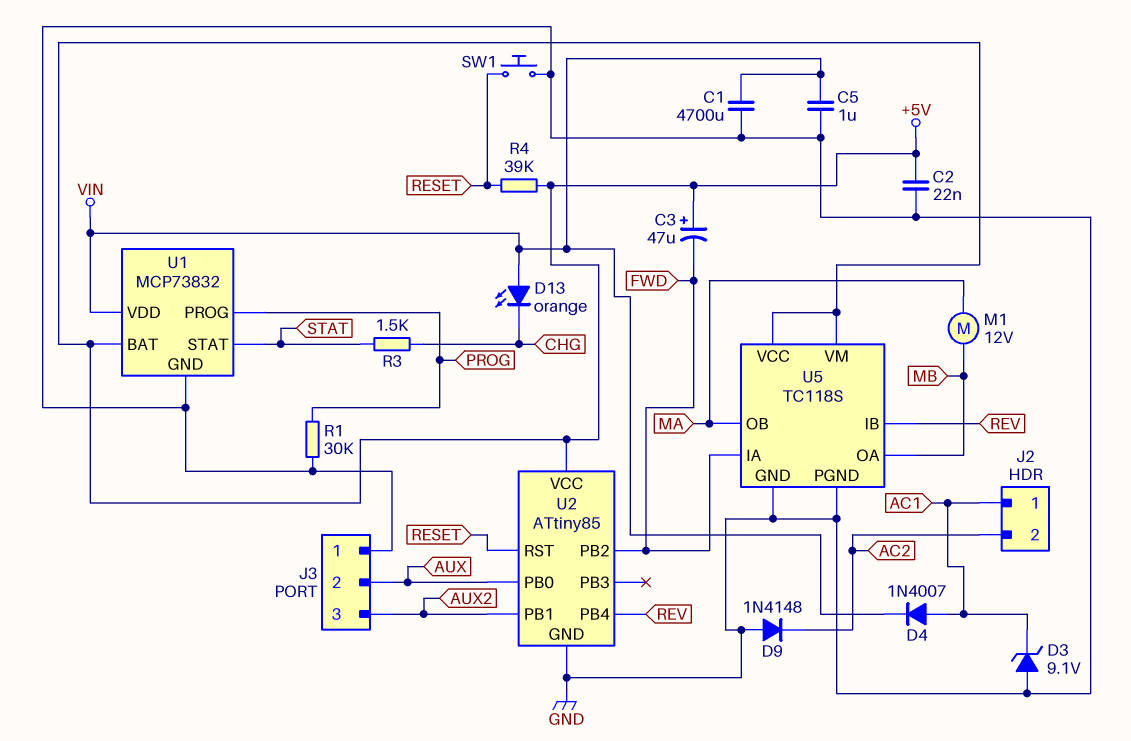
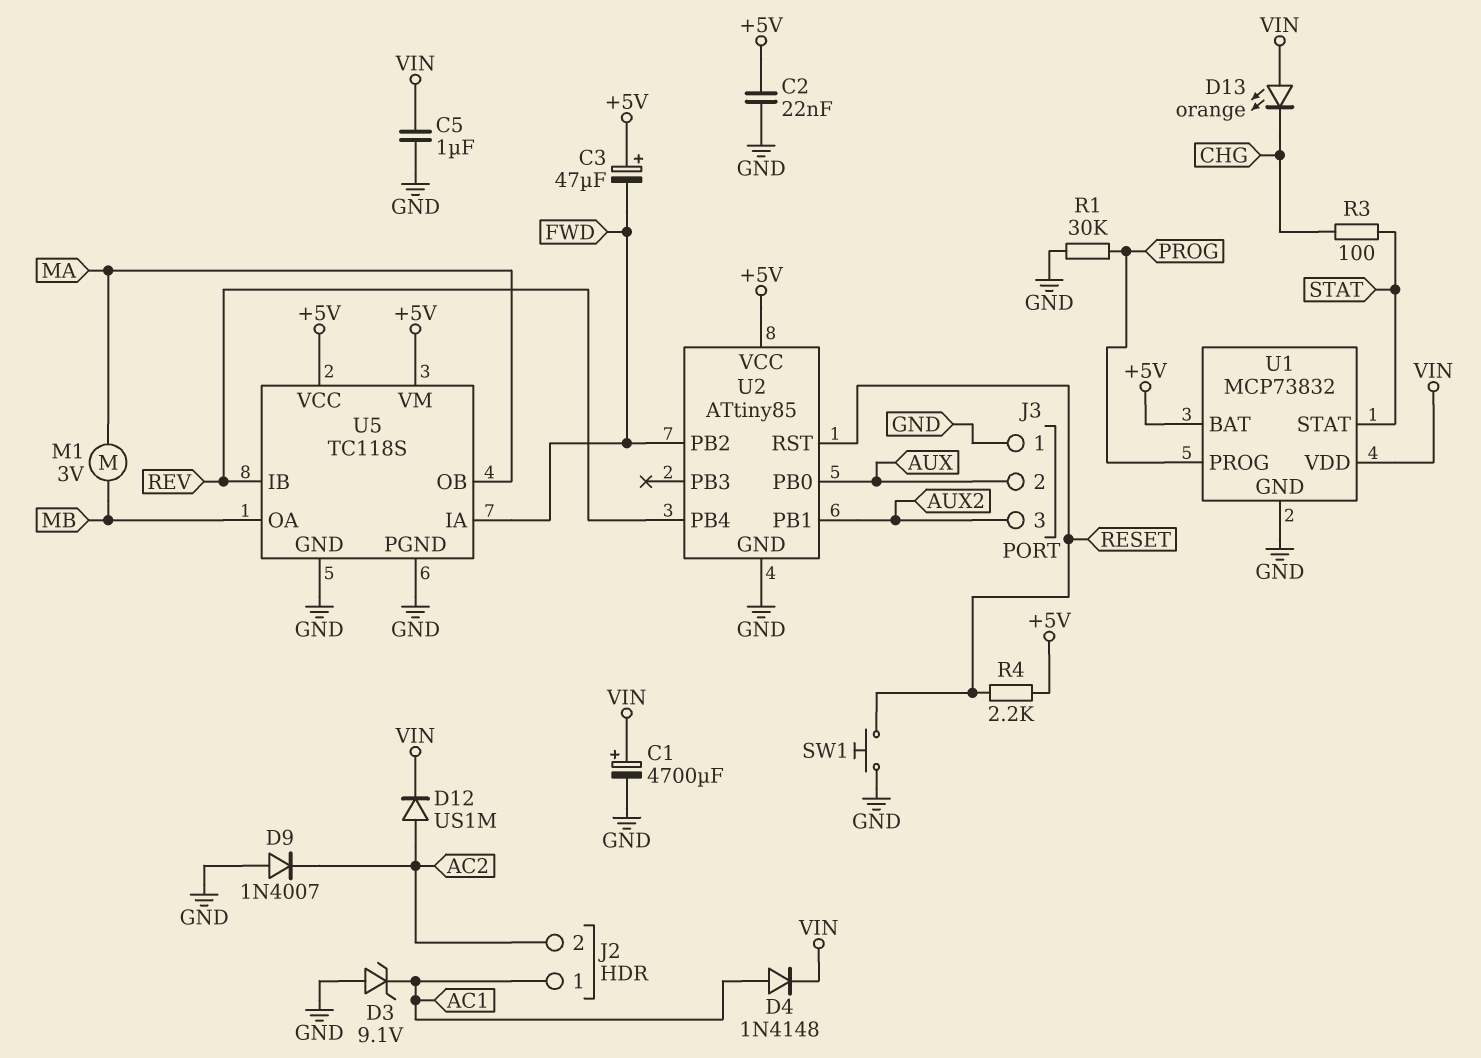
C1: 4700uF (GND, VIN) -> 4700uF (plus VIN, minus GND)
D4: diode 1N4007 (A AC1, K VIN) -> diode 1N4148 (A AC1, K VIN)
D9: diode 1N4148 (A GND, K AC2) -> diode 1N4007 (A GND, K AC2)
D12: none -> diode US1M (A AC2, K VIN)
M1: motor 12V (MA, MB) -> motor 3V (MA, MB)
R3: 1.5k (CHG, STAT) -> 100 (CHG, STAT)
R4: 39k (+5V, RESET) -> 2.2k (+5V, RESET)

